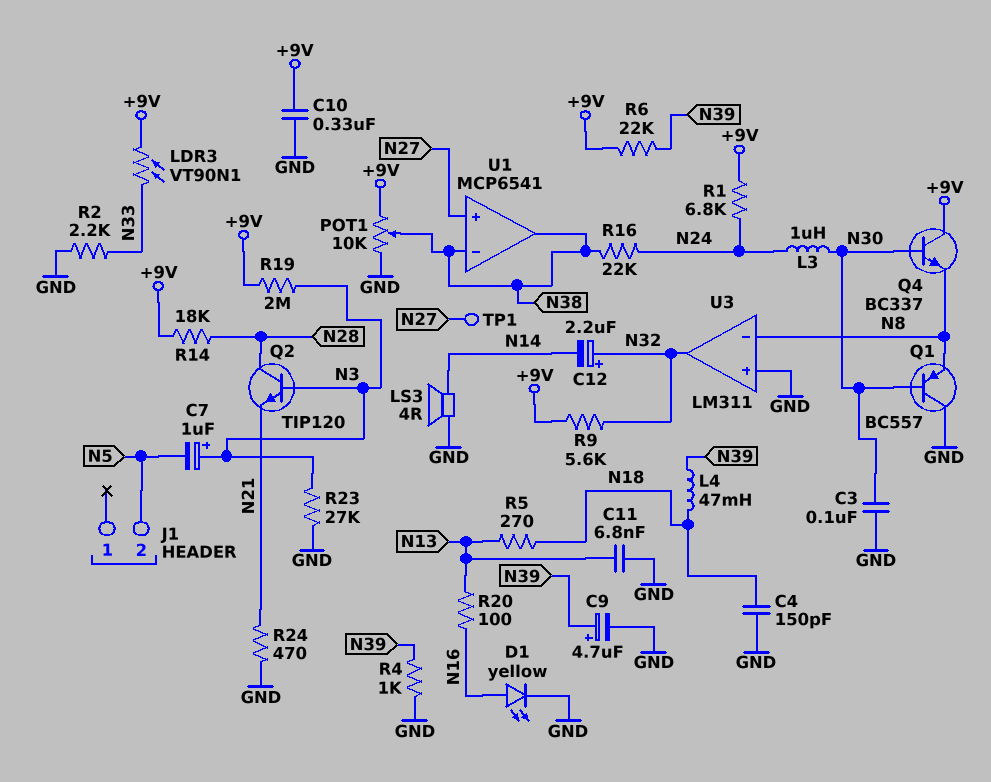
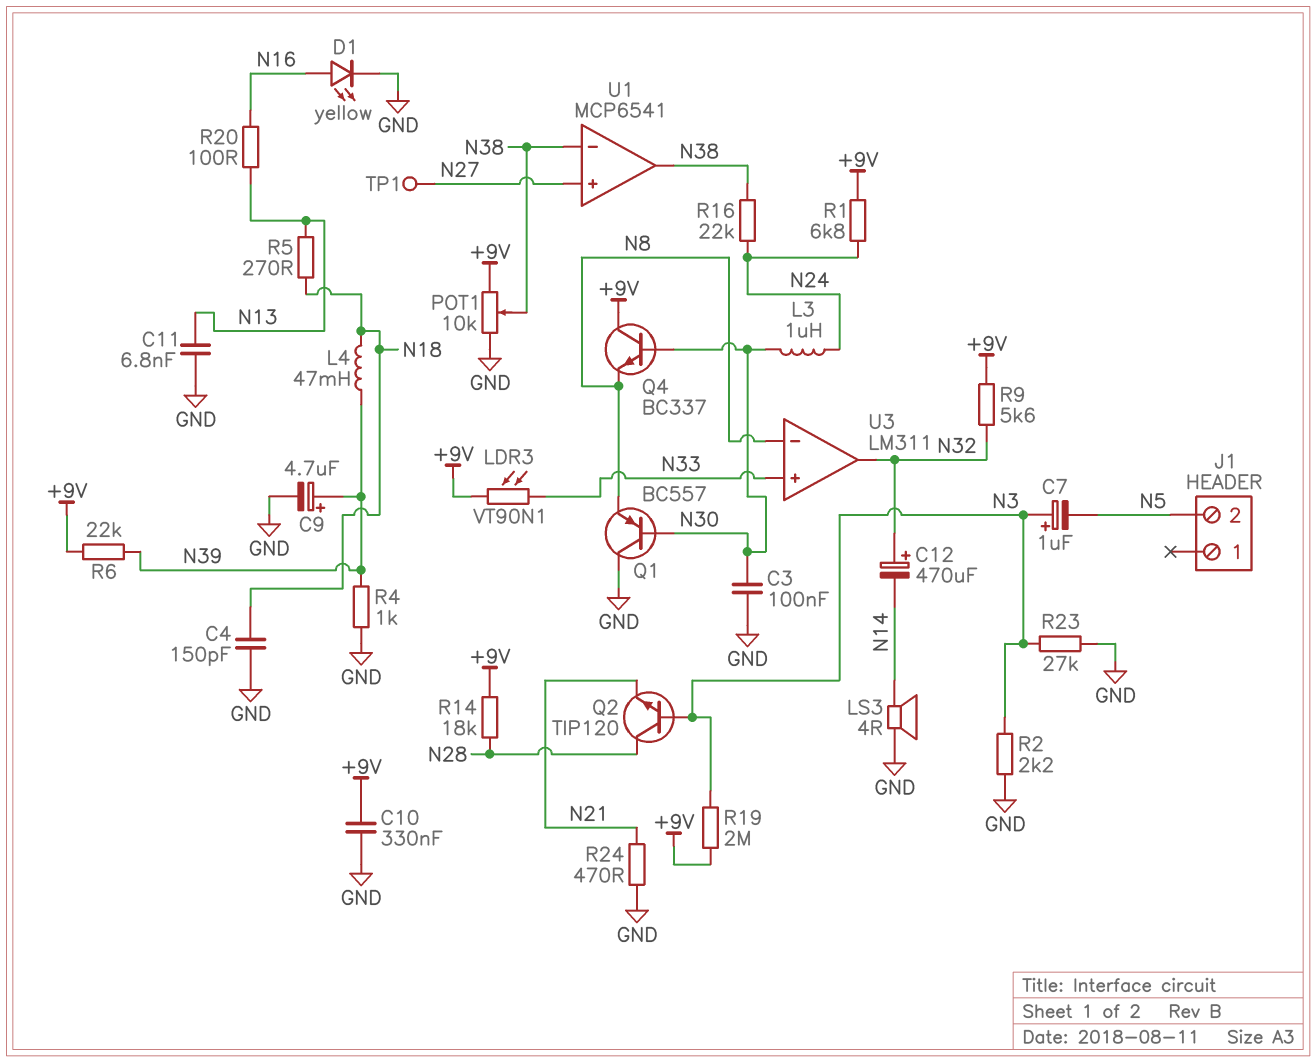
C12: 2.2uF (plus N32, minus N14) -> 470uF (plus N32, minus N14)
R2: 2.2k (GND, N33) -> 2.2k (GND, N3)
U3 pin in+: GND -> N33

